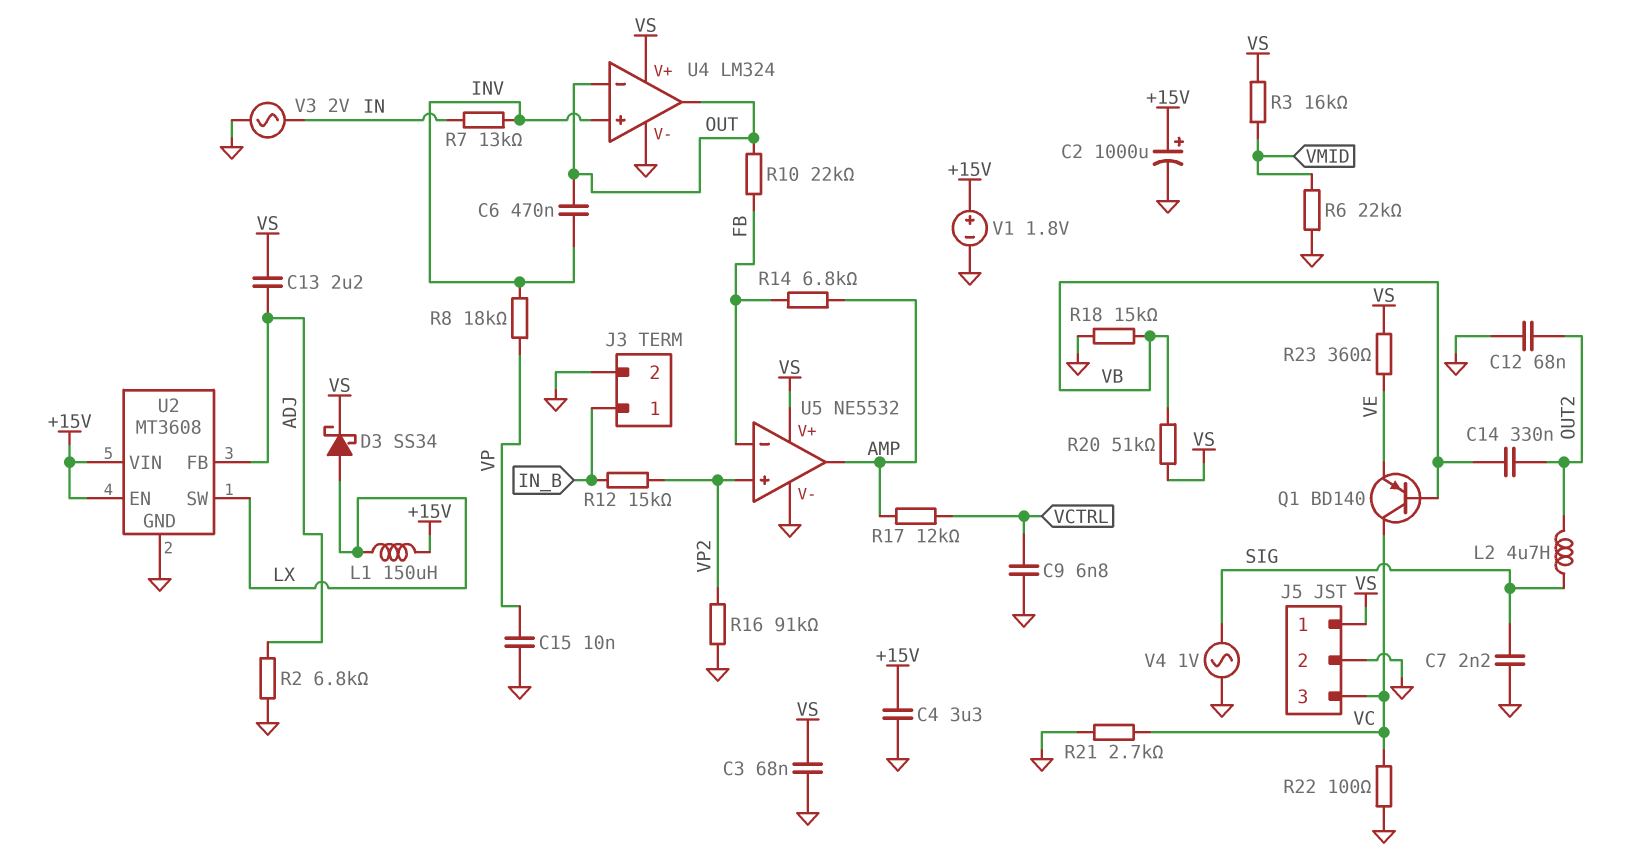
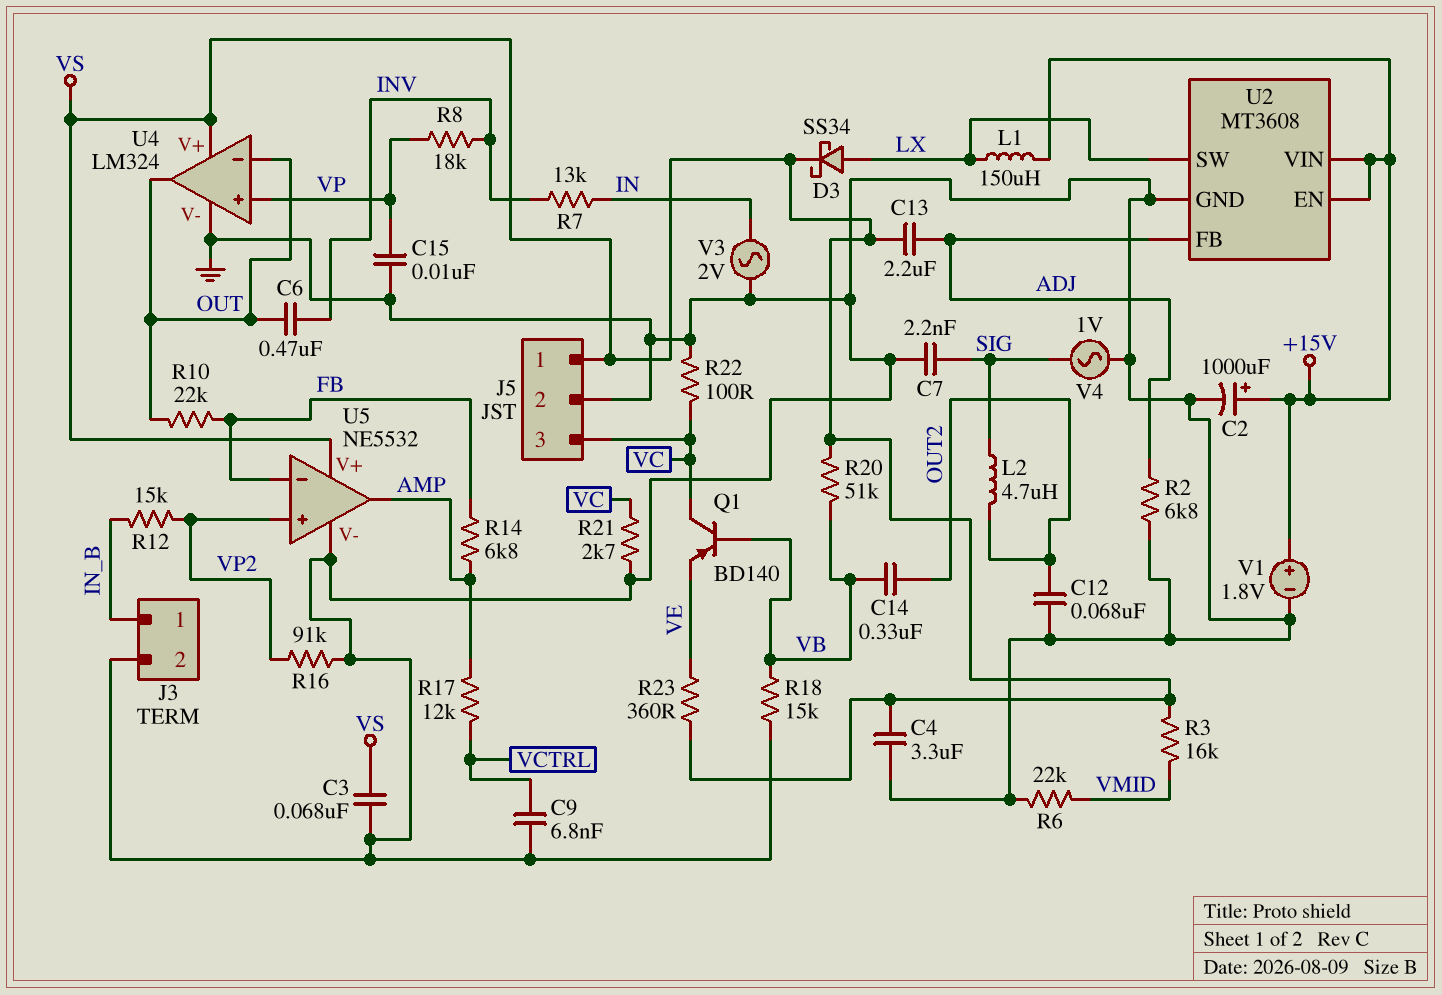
C4: 3.3uF (+15V, GND) -> 3.3uF (GND, VS)
U4 pin in+: INV -> VP

